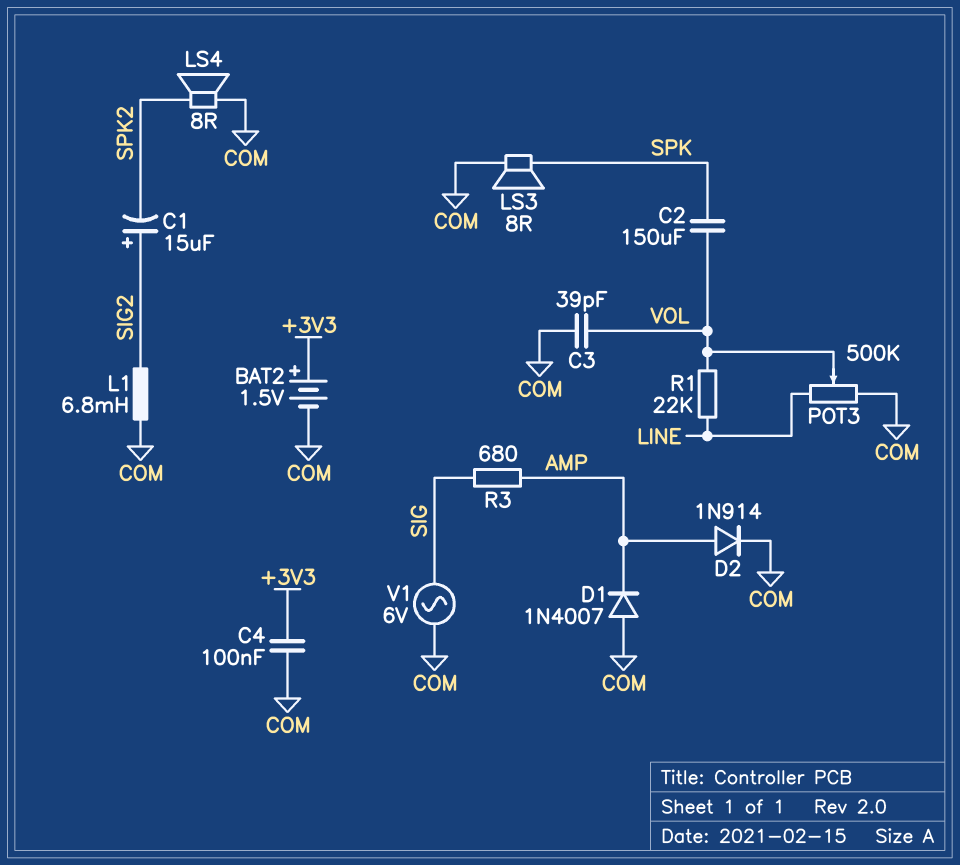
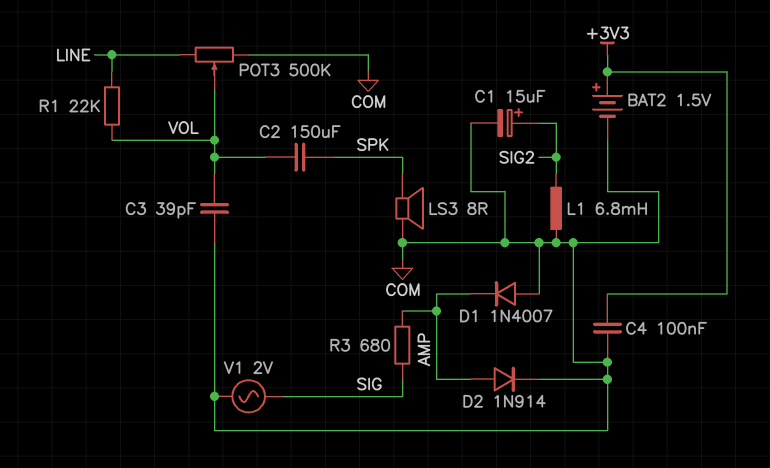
C1: 15uF (plus SIG2, minus SPK2) -> 15uF (plus SIG2, minus COM)
LS4: speaker 8R (COM, SPK2) -> none
V1: AC 6V (COM, SIG) -> AC 2V (COM, SIG)

